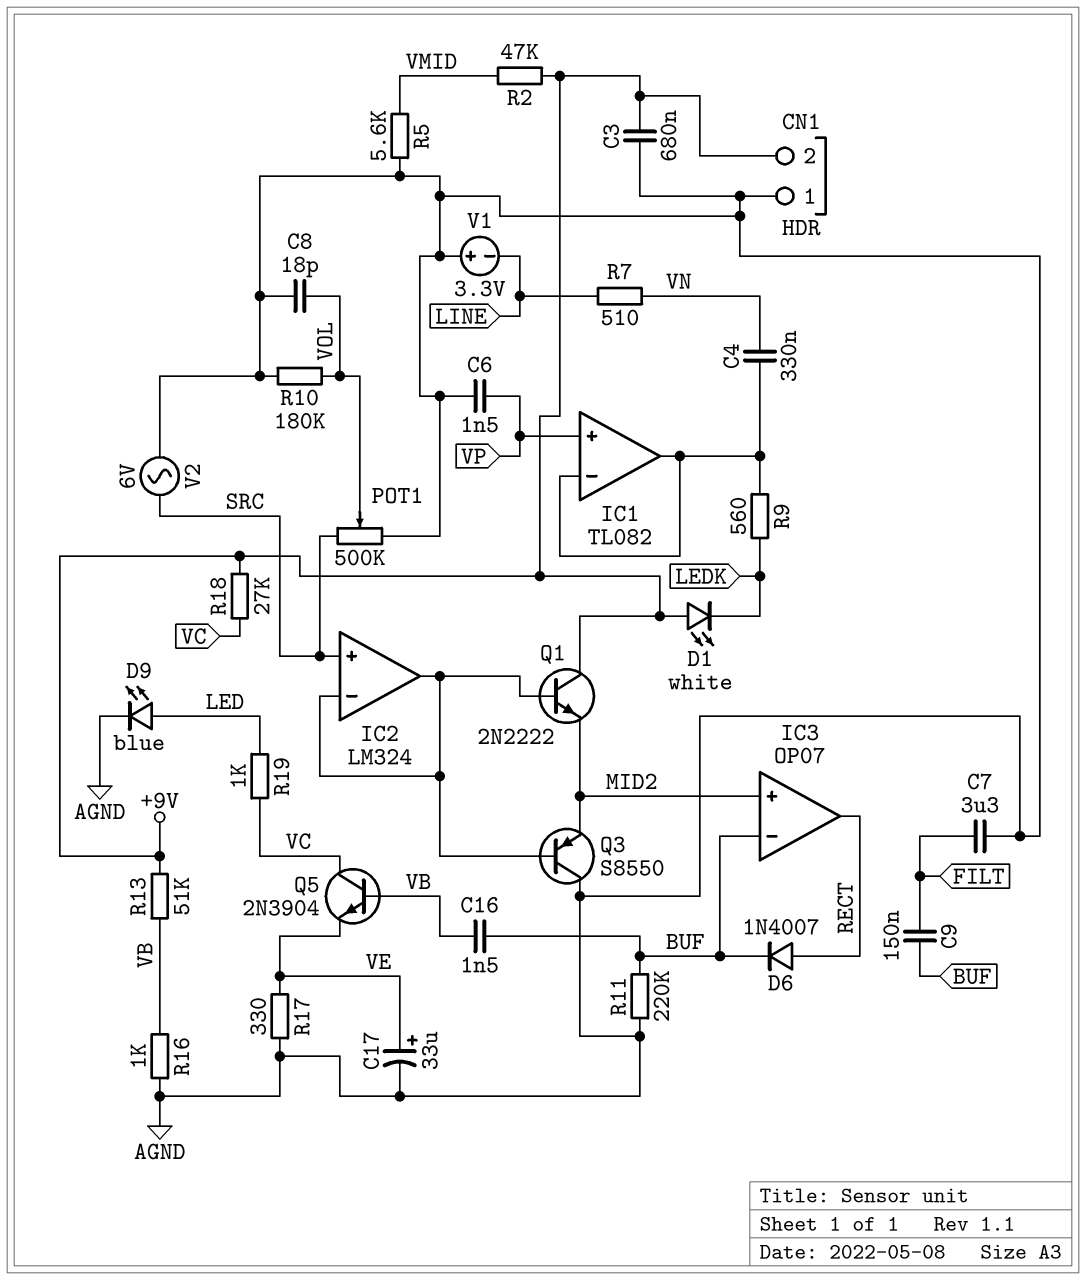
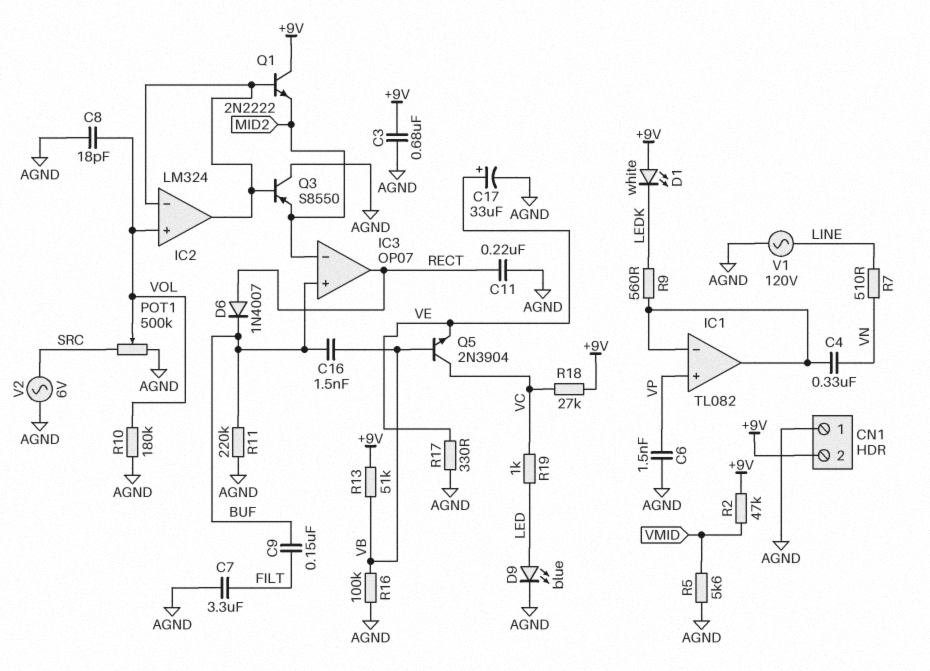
C11: none -> 220nF (AGND, RECT)
IC2 pin in+: SRC -> VOL
IC3 pin in+: MID2 -> BUF
IC3 pin in-: BUF -> MID2
R16: 1k (AGND, VB) -> 100k (AGND, VB)
V1: 3.3V (plus AGND, minus LINE) -> AC 120V (AGND, LINE)

